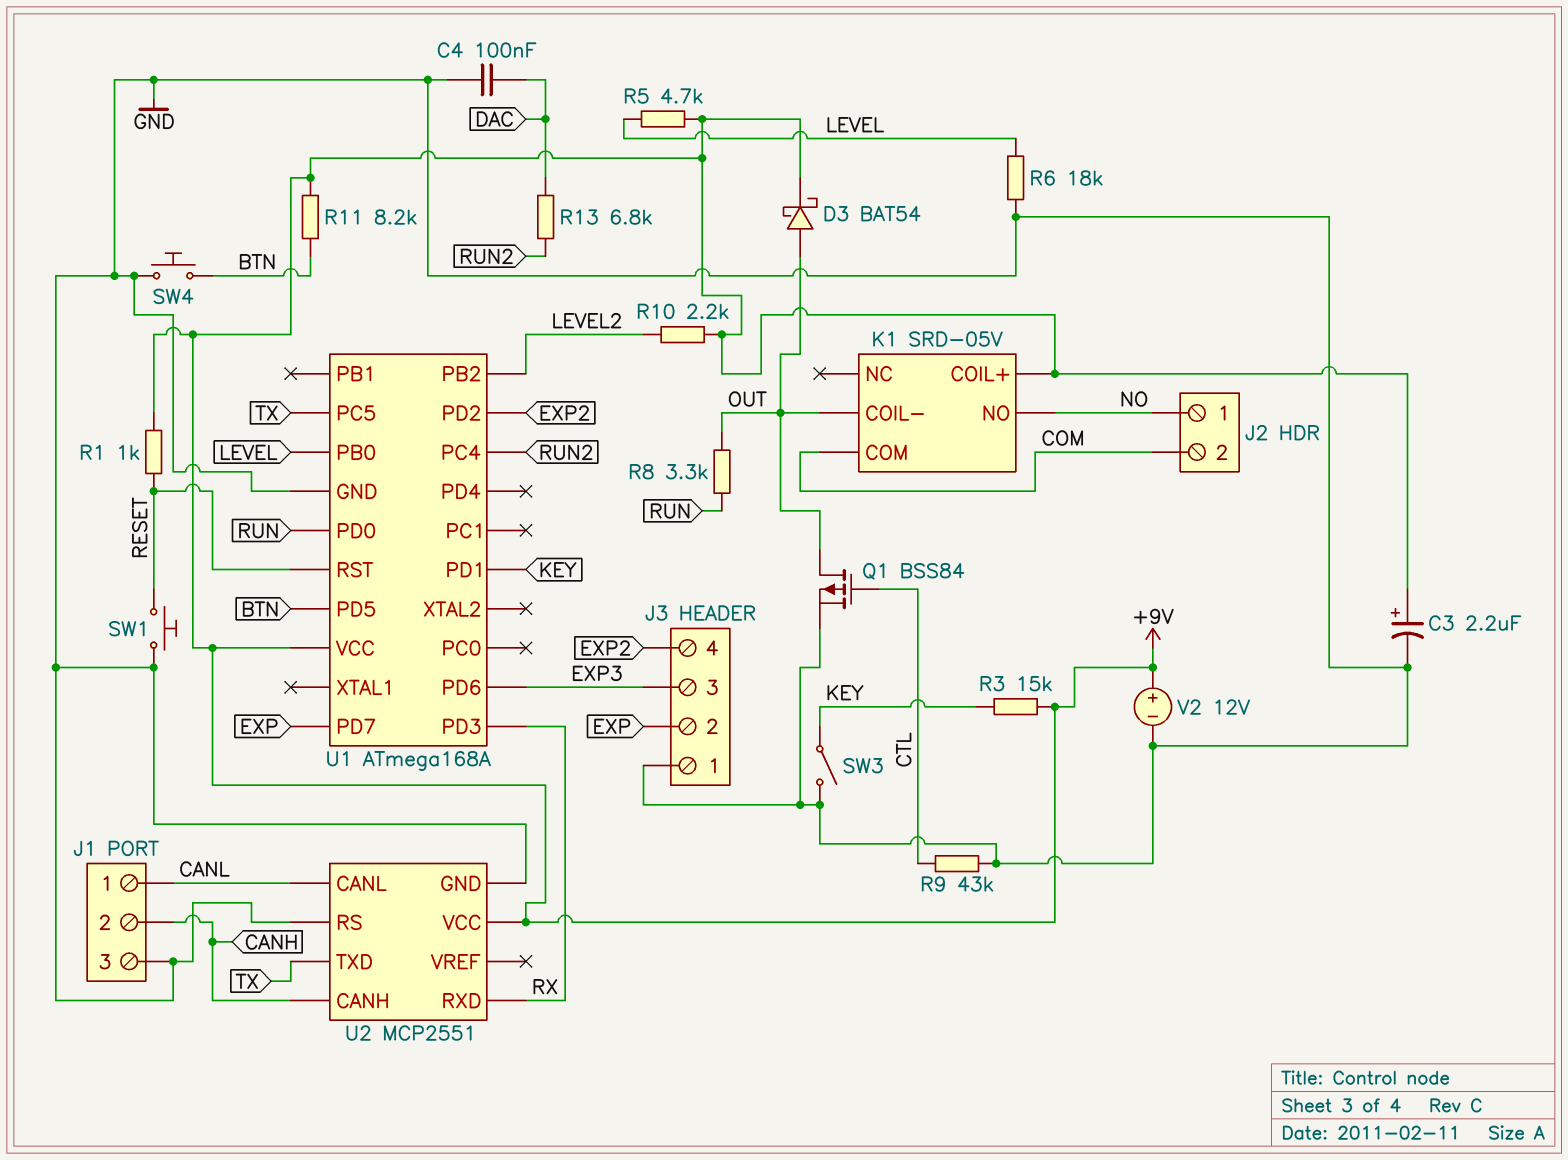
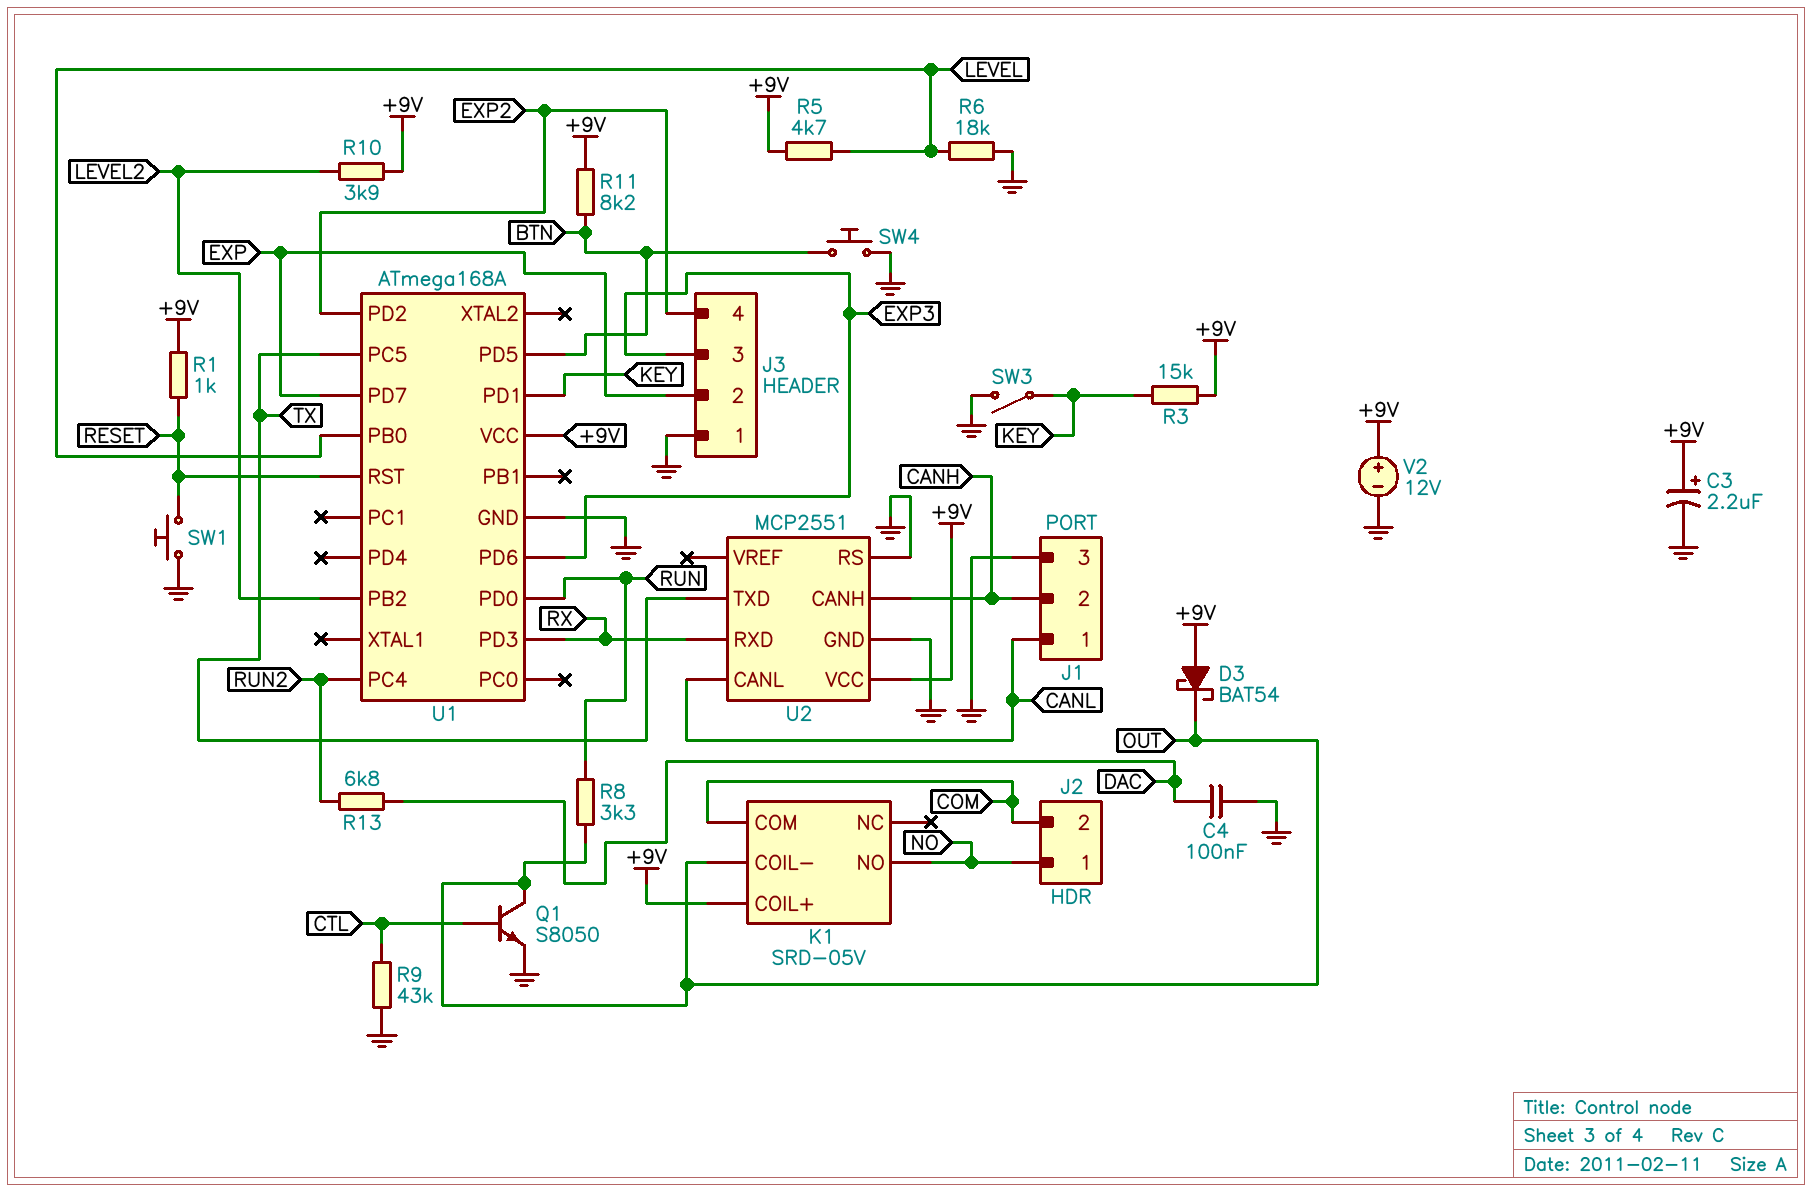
D3: schottky BAT54 (A OUT, K +9V) -> schottky BAT54 (A +9V, K OUT)
Q1: PMOS BSS84 (G CTL, D OUT, S GND) -> NPN S8050 (B CTL, C OUT, E GND)
R10: 2.2k (+9V, LEVEL2) -> 3.9k (+9V, LEVEL2)

